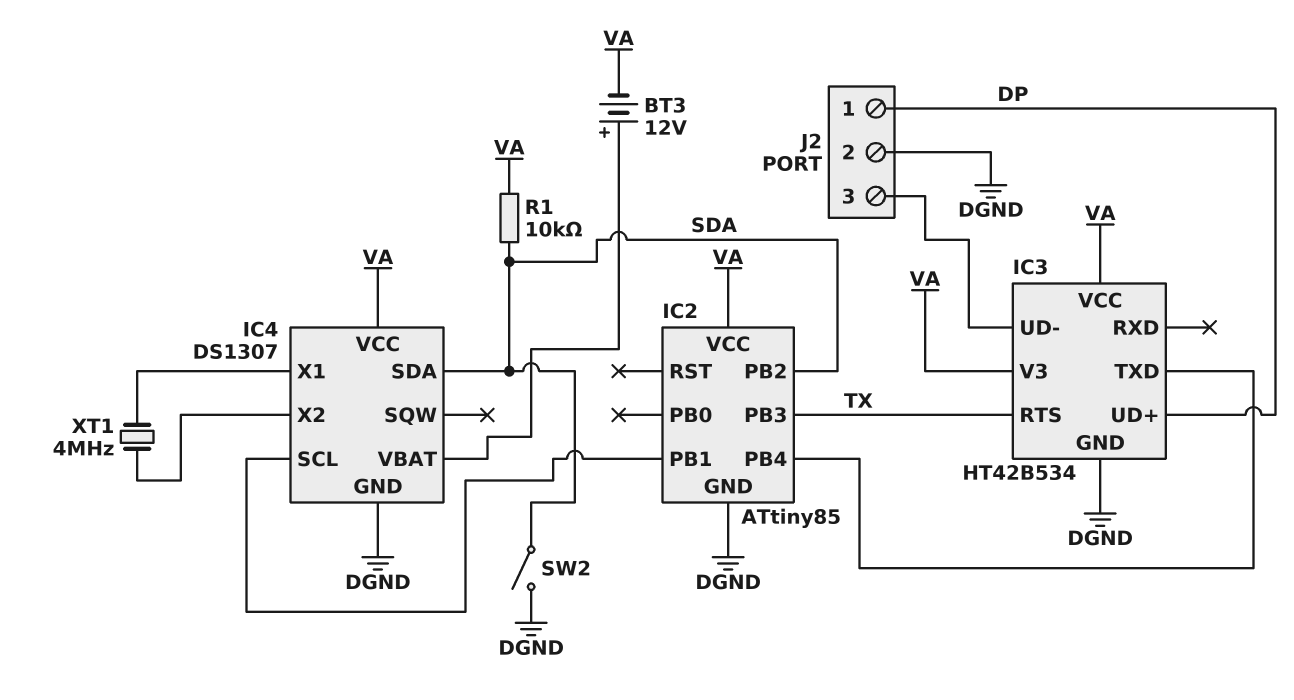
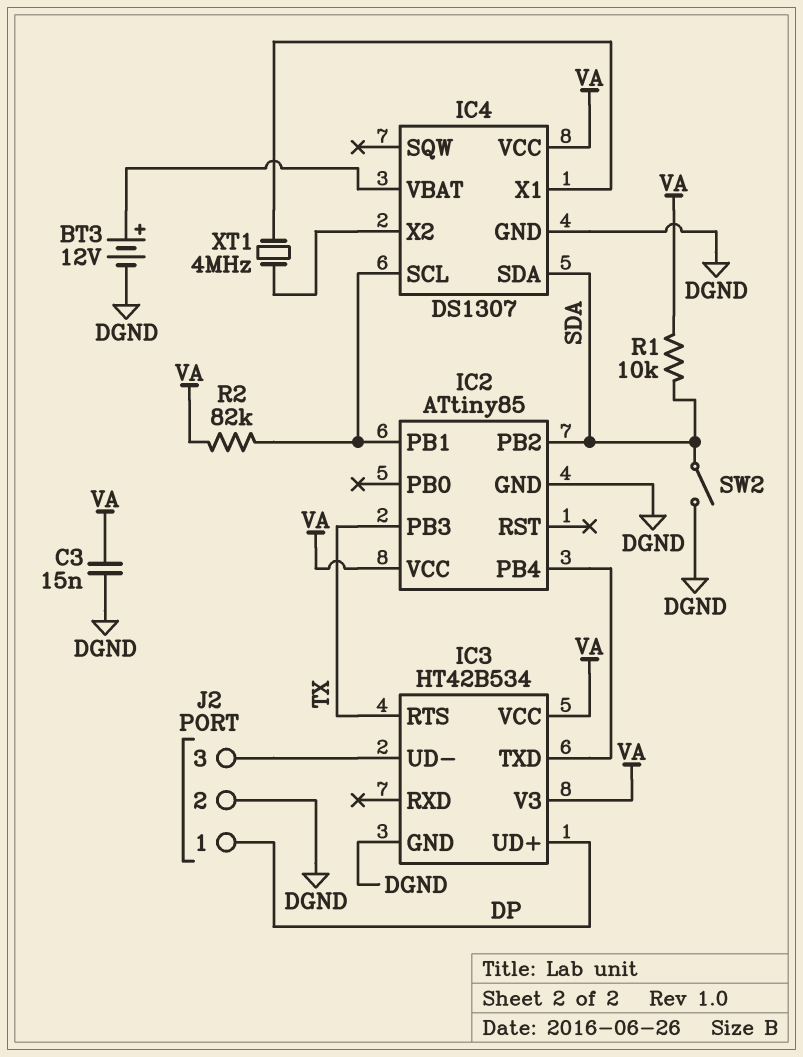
BT3: 12V (plus IC4/VBAT, minus VA) -> 12V (plus IC4/VBAT, minus DGND)
C3: none -> 15nF (DGND, VA)
R2: none -> 82k (IC2/PB1, VA)

